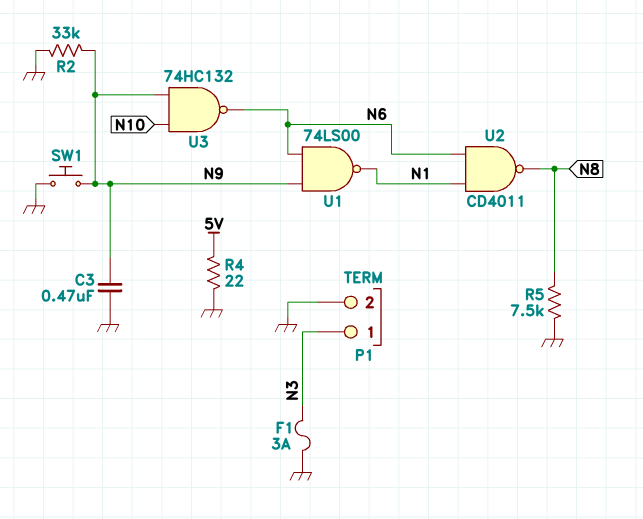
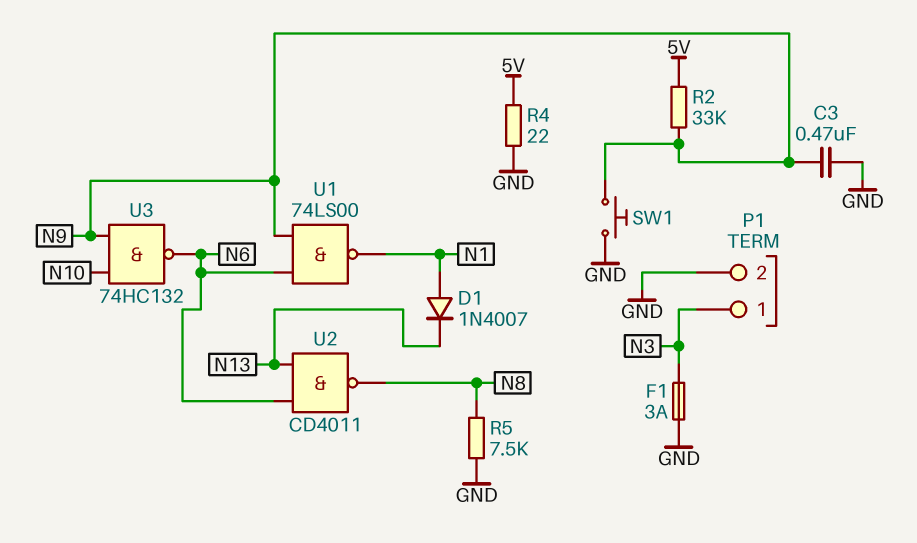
D1: none -> diode 1N4007 (A N1, K N13)
R2: 33k (GND, N9) -> 33k (5V, N9)
U2: NAND CD4011 (in N1, in N6, out N8) -> NAND CD4011 (in N6, in N13, out N8)

